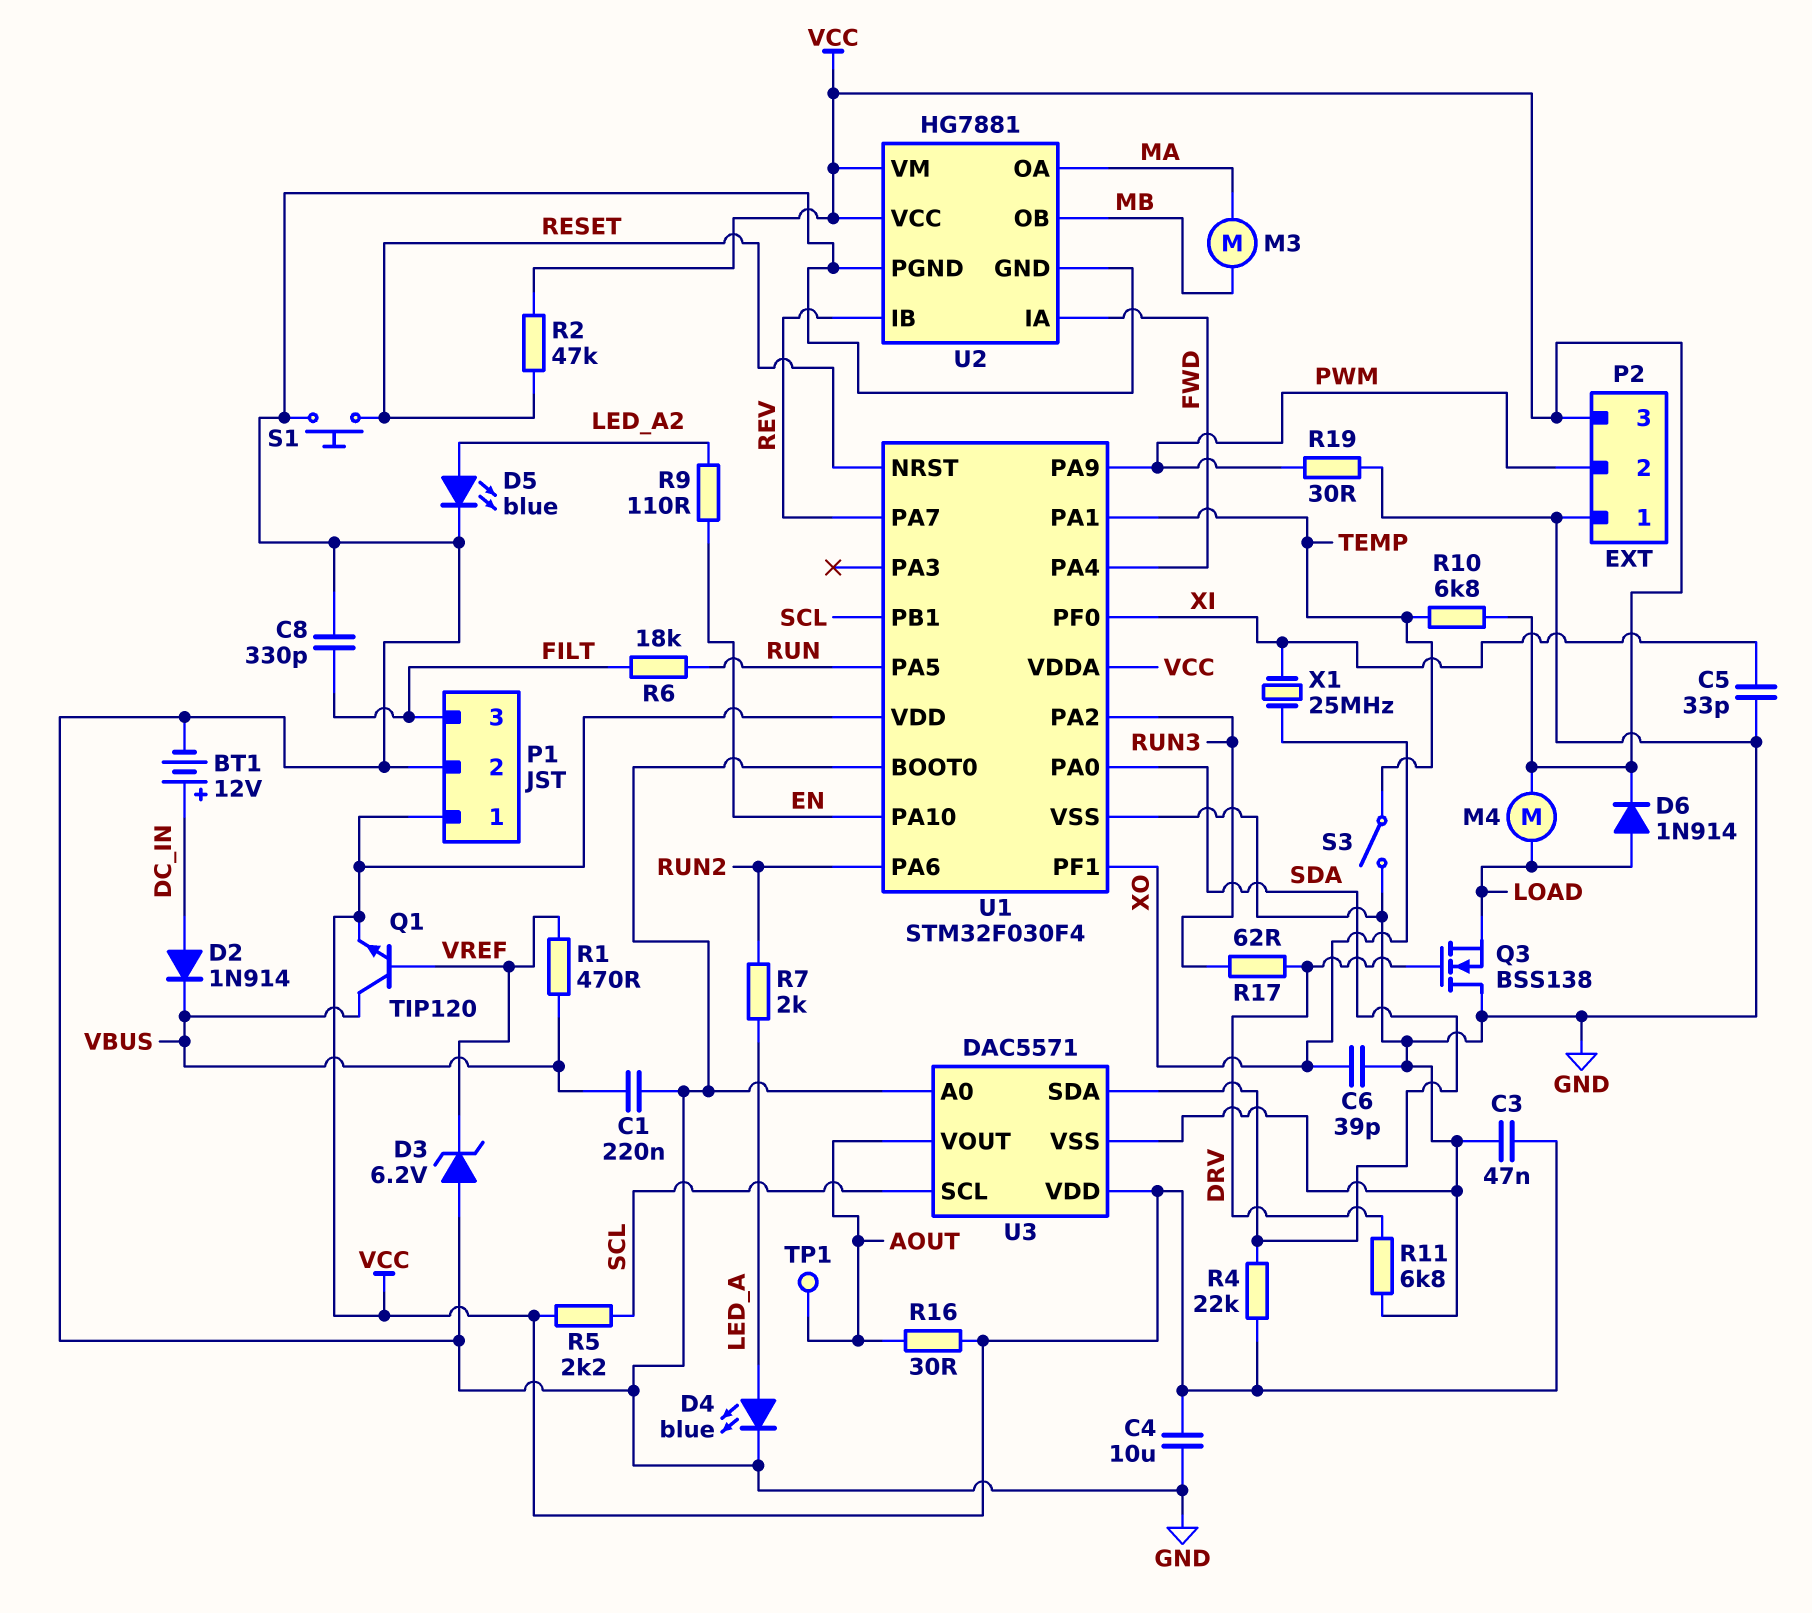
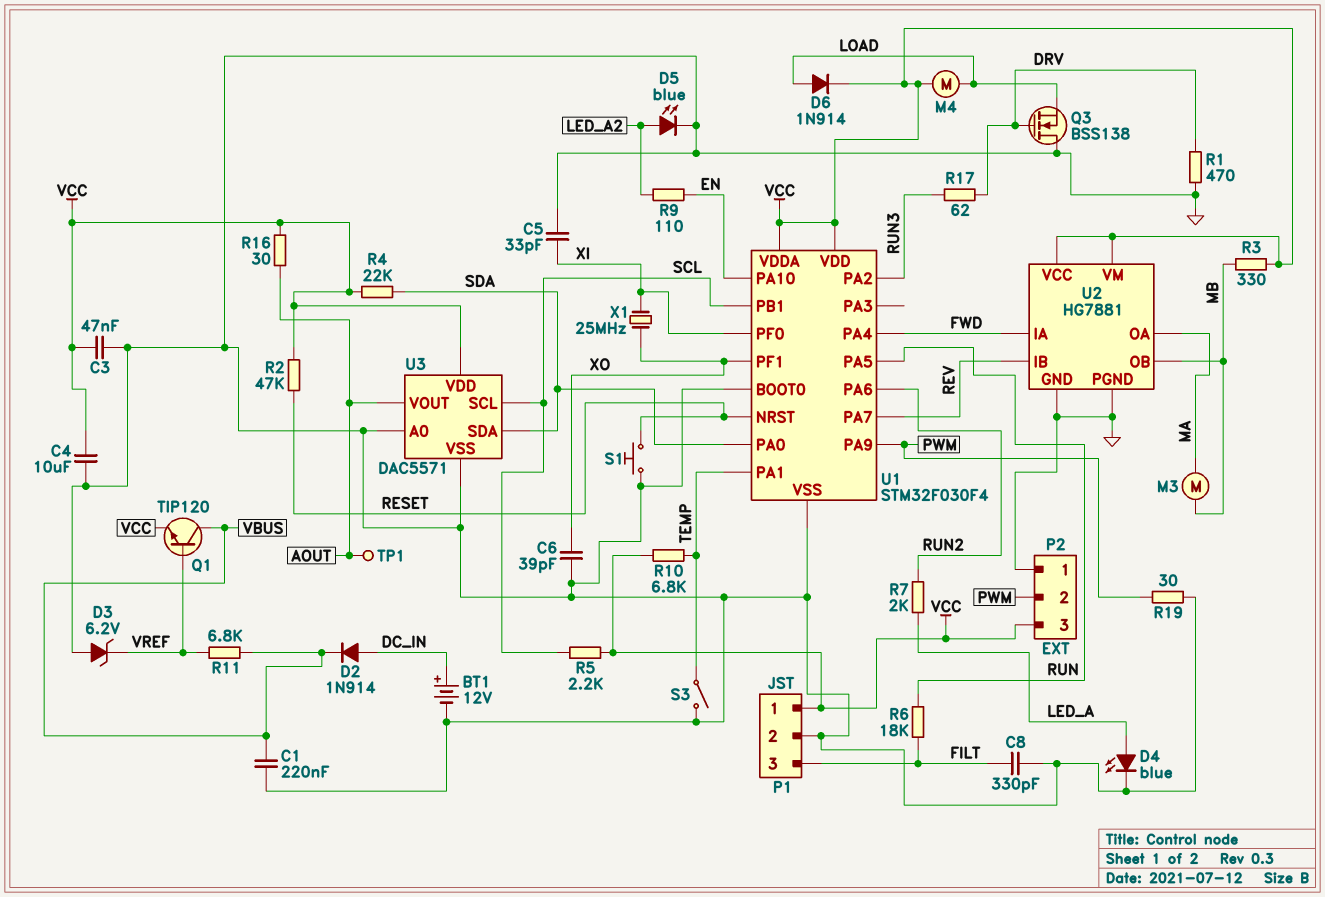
R1: 470 (VBUS, VREF) -> 470 (DRV, GND)
R3: none -> 330 (MB, VCC)
R11: 6.8k (DRV, GND) -> 6.8k (VBUS, VREF)

